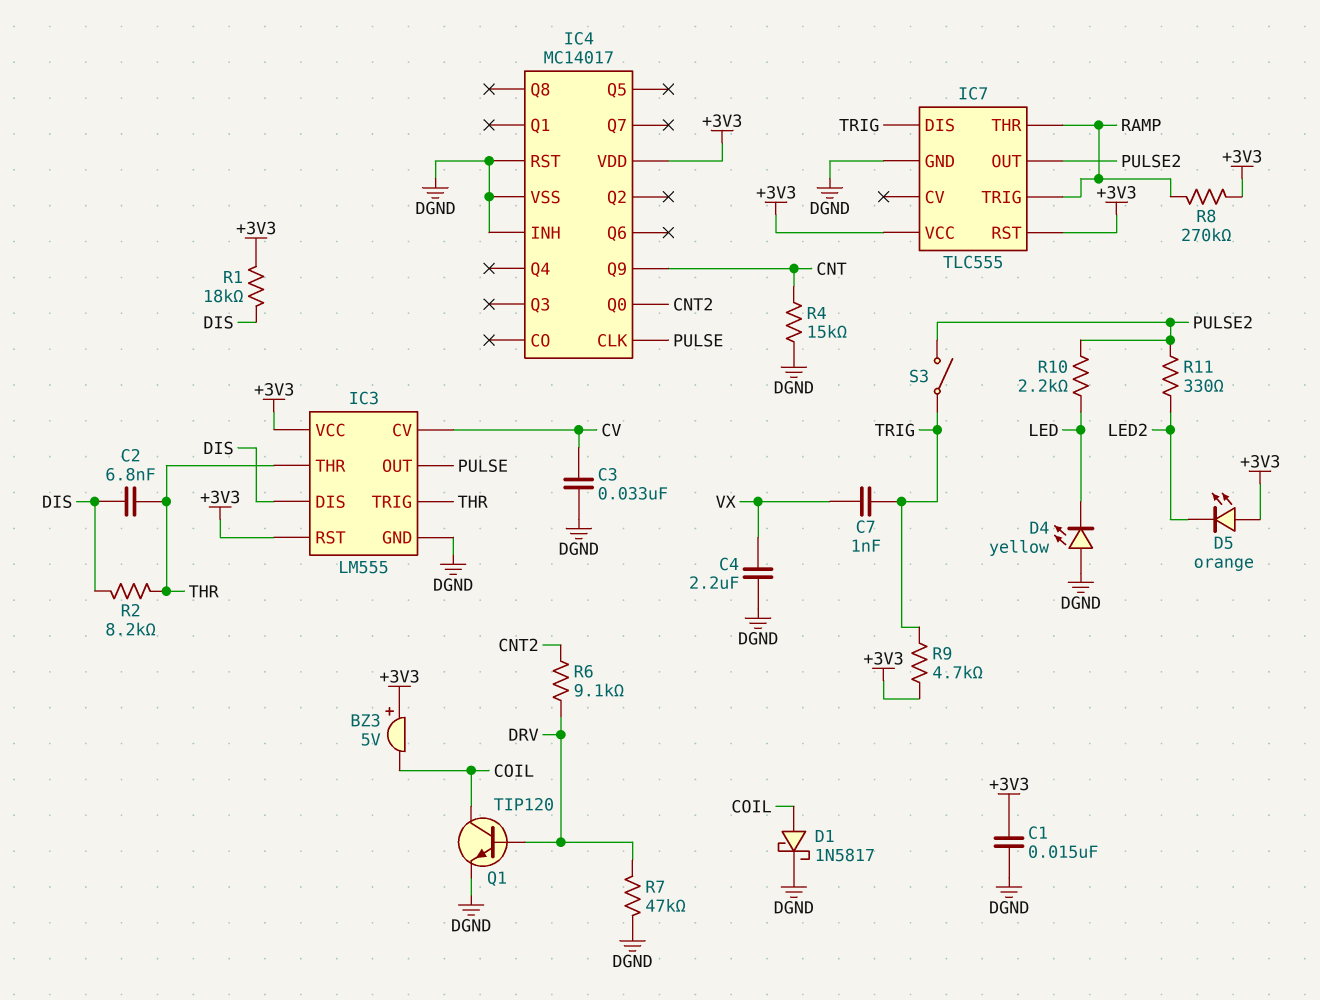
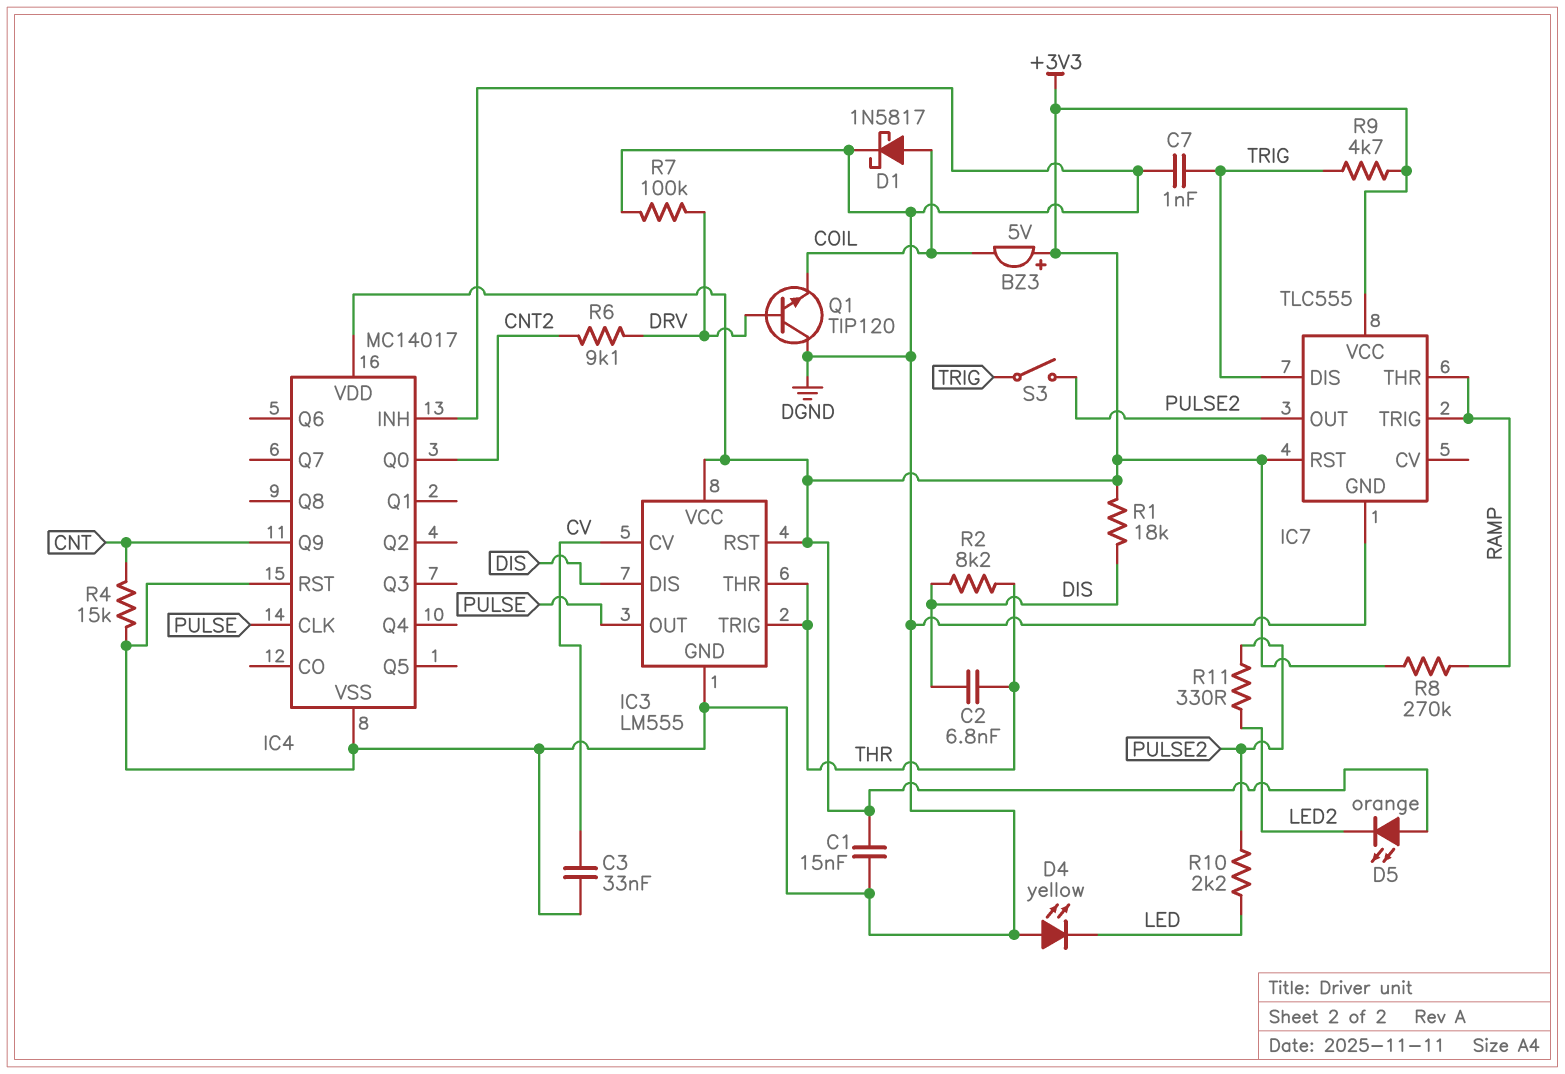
C4: 2.2uF (DGND, VX) -> none
C7: 1nF (TRIG, VX) -> 1nF (DGND, TRIG)
Q1: NPN TIP120 (B DRV, C COIL, E DGND) -> NPN TIP120 (B DRV, C DGND, E COIL)
R7: 47k (DGND, DRV) -> 100k (DGND, DRV)

